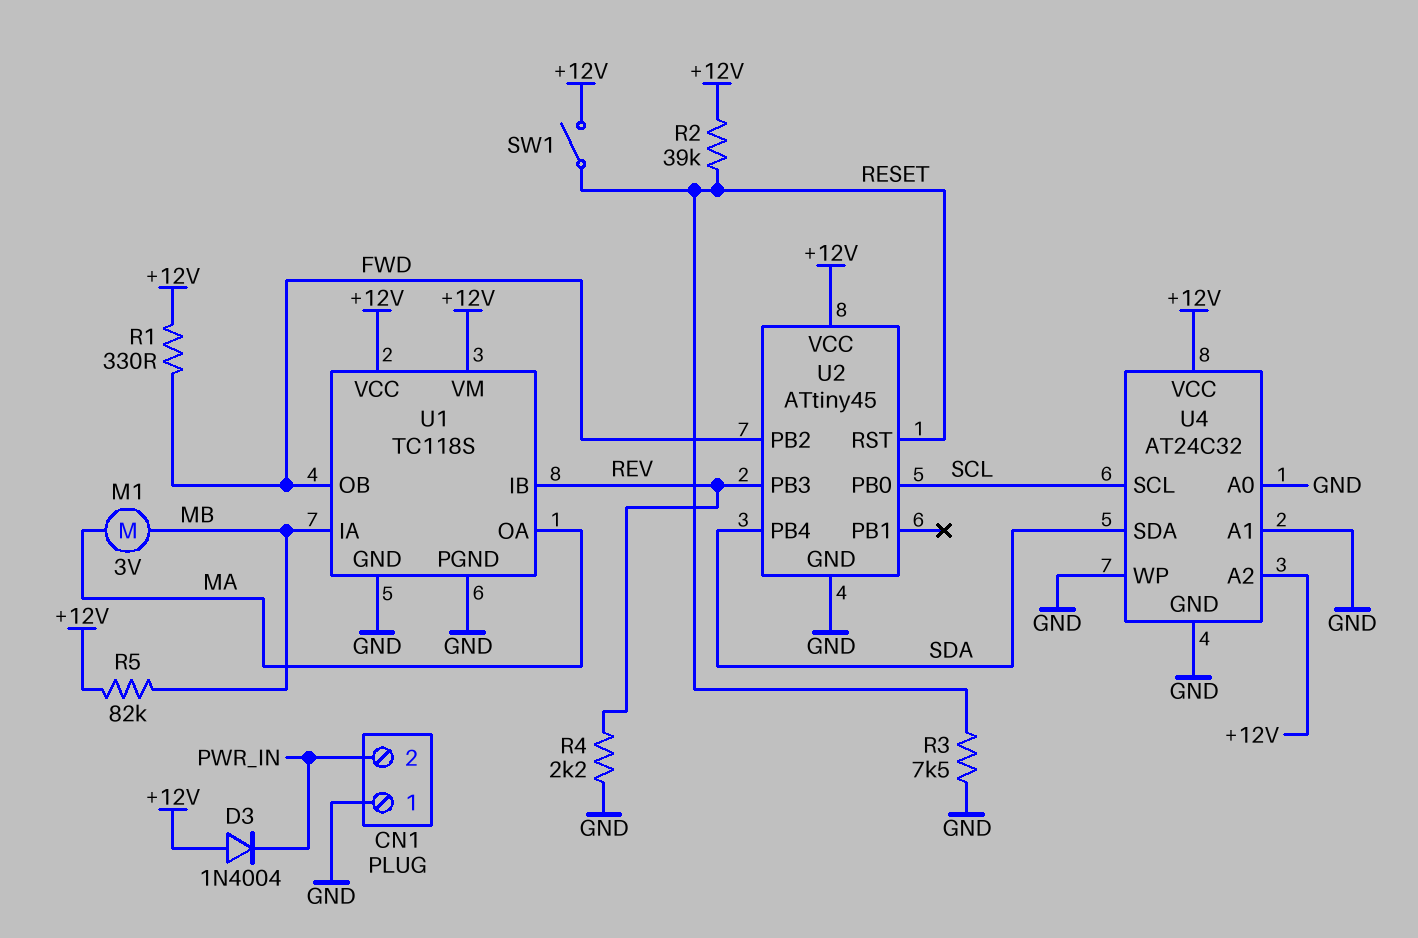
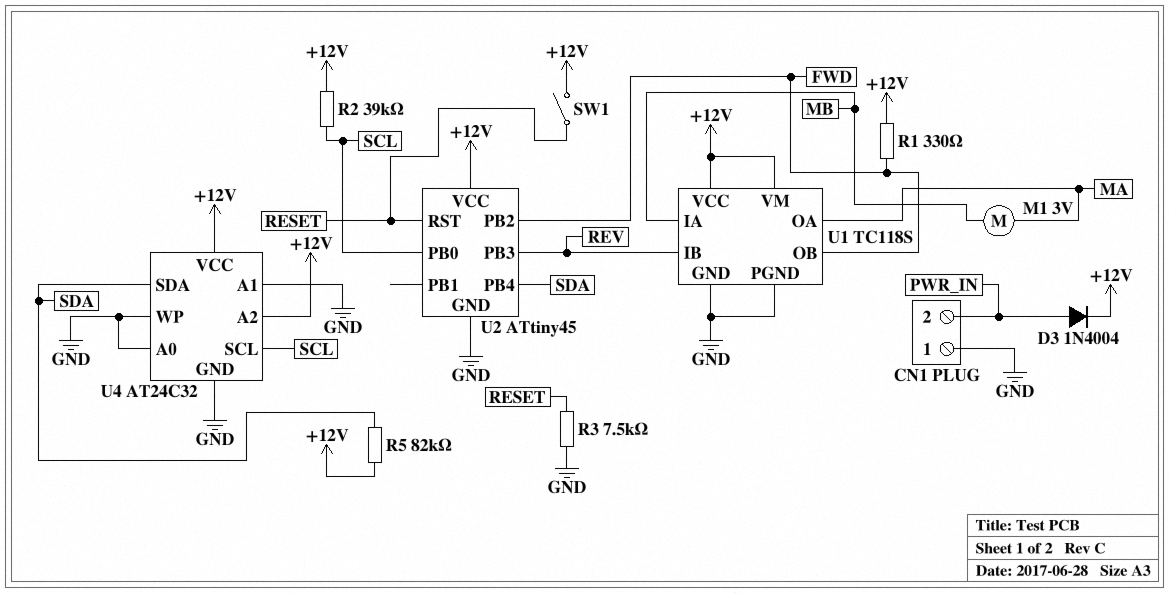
D3: diode 1N4004 (A +12V, K PWR_IN) -> diode 1N4004 (A PWR_IN, K +12V)
R2: 39k (+12V, RESET) -> 39k (+12V, SCL)
R4: 2.2k (GND, REV) -> none
R5: 82k (+12V, MB) -> 82k (+12V, SDA)

